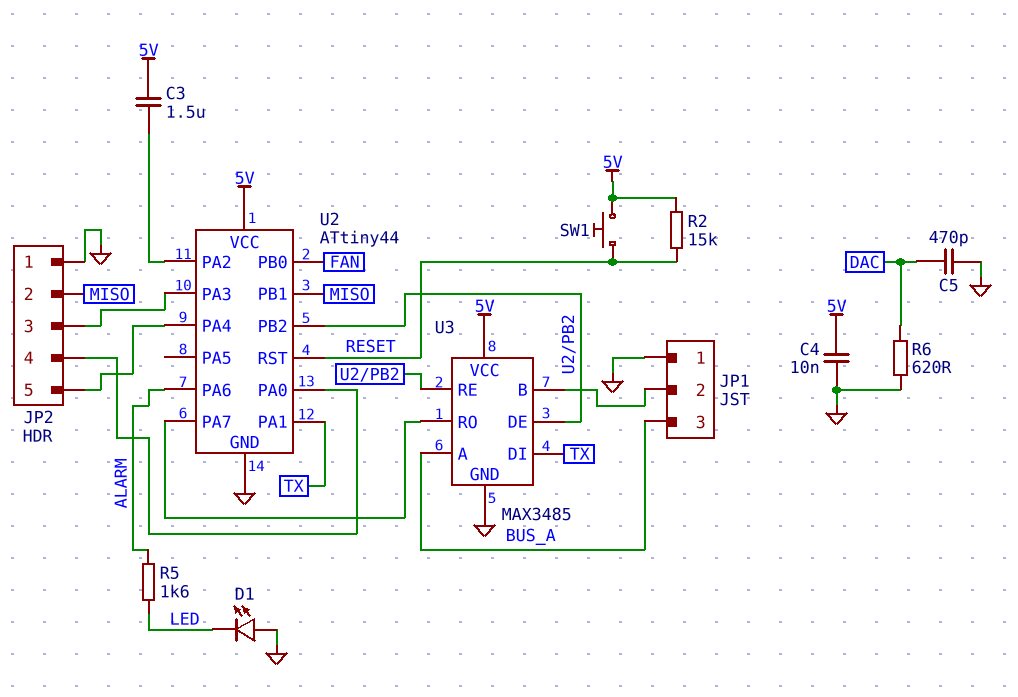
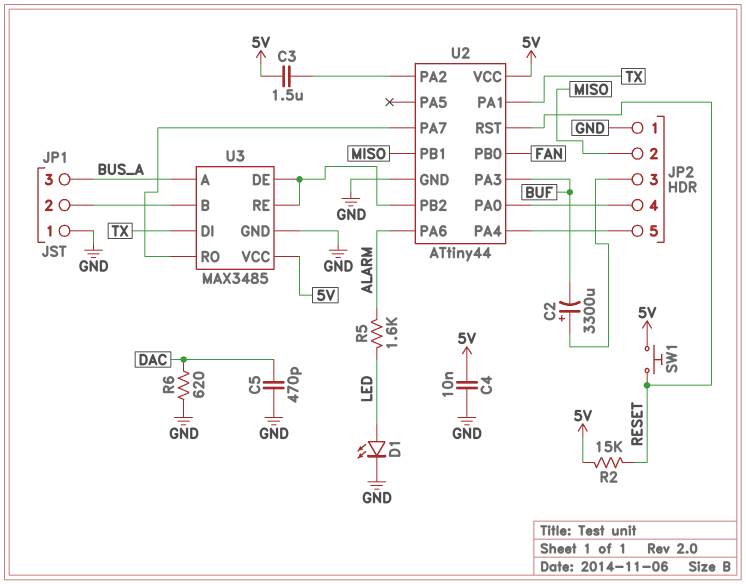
C2: none -> 3300uF (plus JP2/3, minus BUF)
D1: LED (A GND, K LED) -> LED (A LED, K GND)
U2 pin PA3: JP2/3 -> BUF

